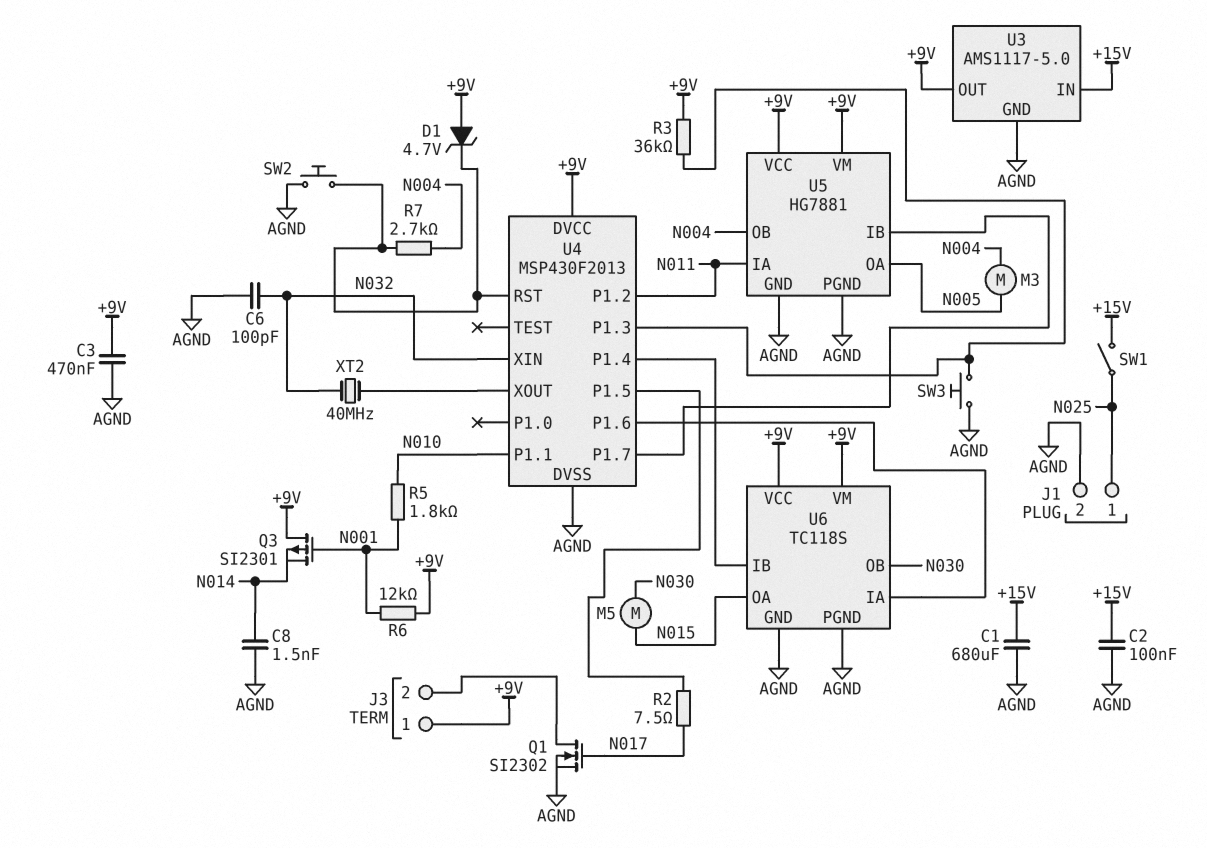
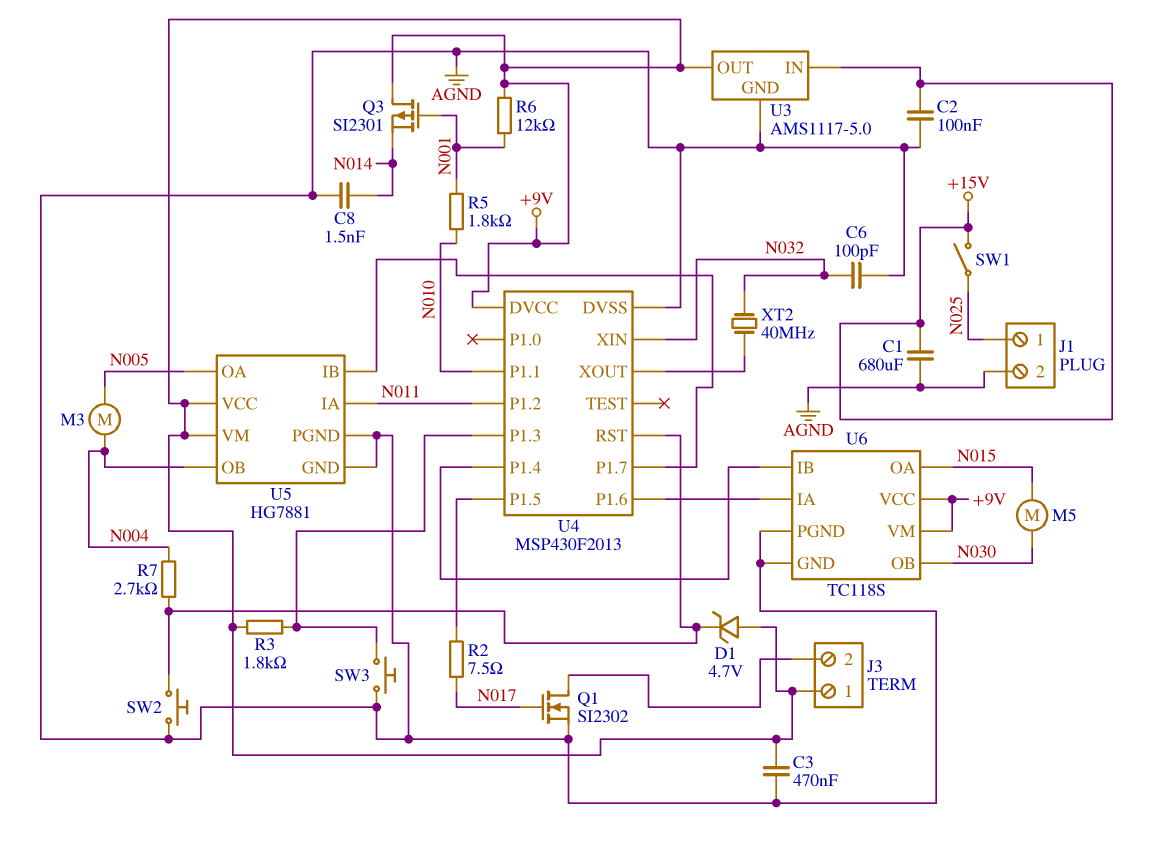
R3: 36k (+9V, U4/P1.3) -> 1.8k (+9V, U4/P1.3)

